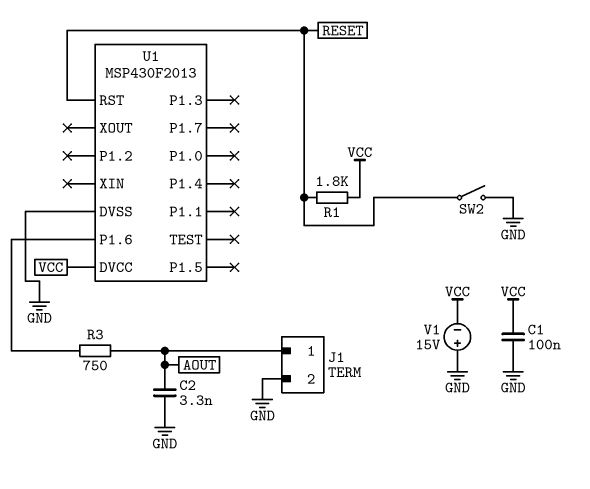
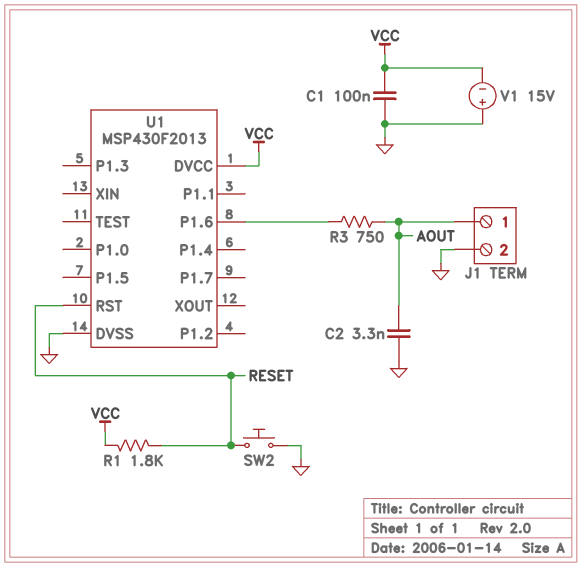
SW2: switch (GND, RESET) -> button (GND, RESET)

